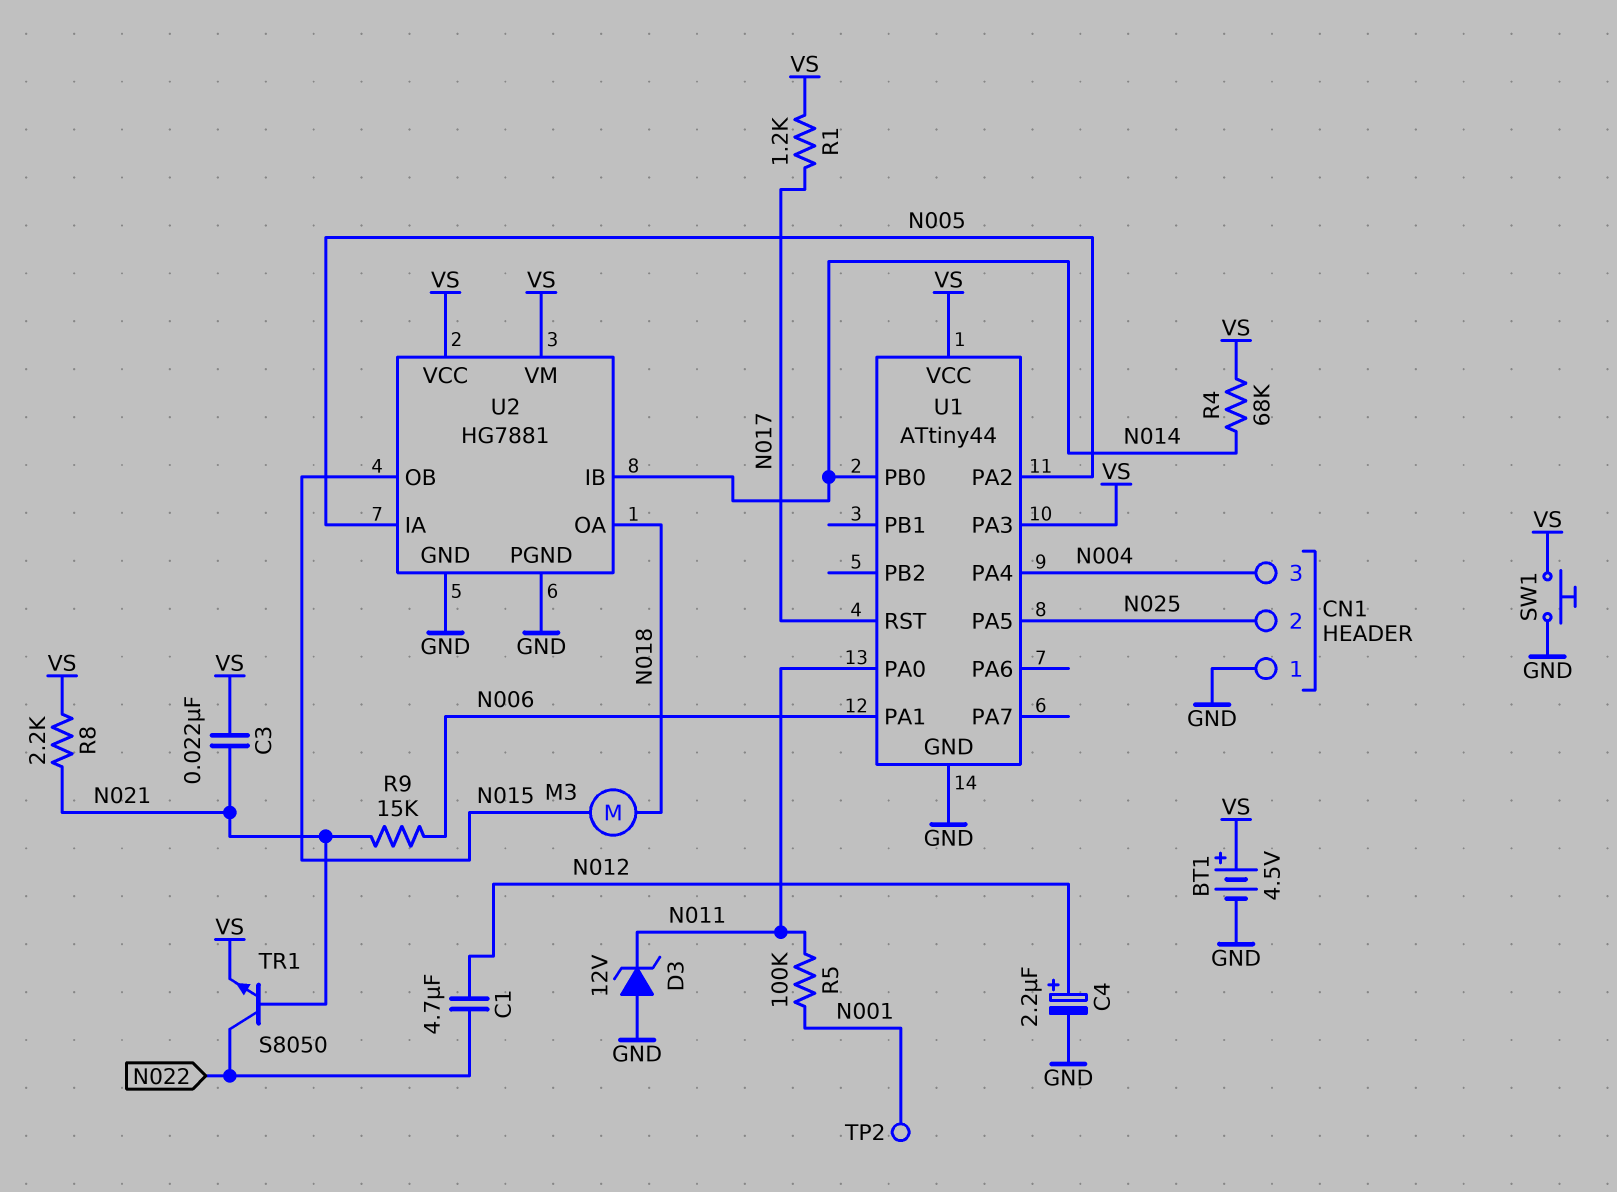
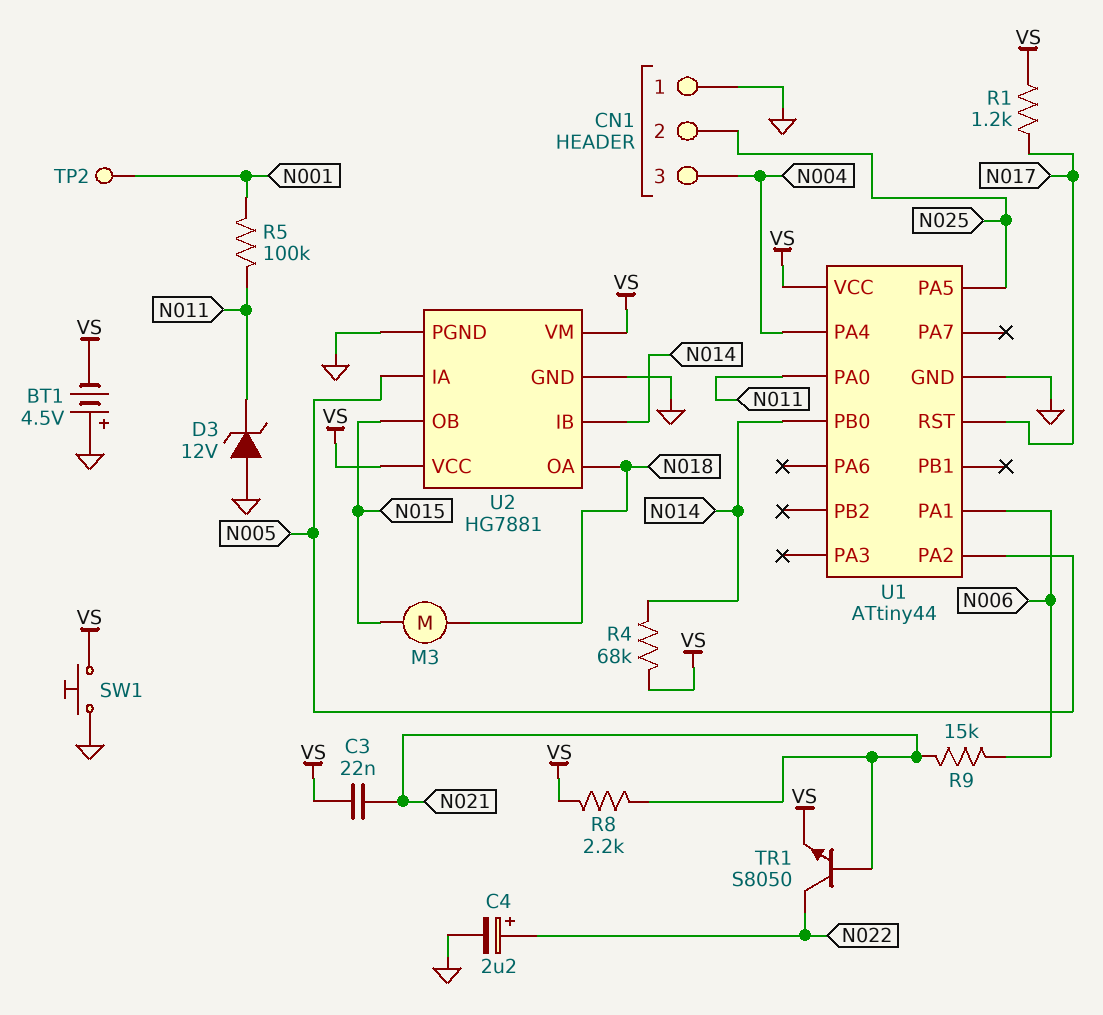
BT1: 4.5V (plus VS, minus GND) -> 4.5V (plus GND, minus VS)
C1: 4.7uF (N012, N022) -> none
C4: 2.2uF (plus N012, minus GND) -> 2.2uF (plus N022, minus GND)
U1 pin PA3: VS -> none

